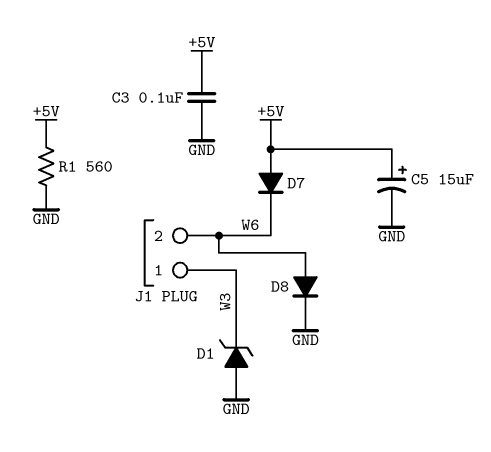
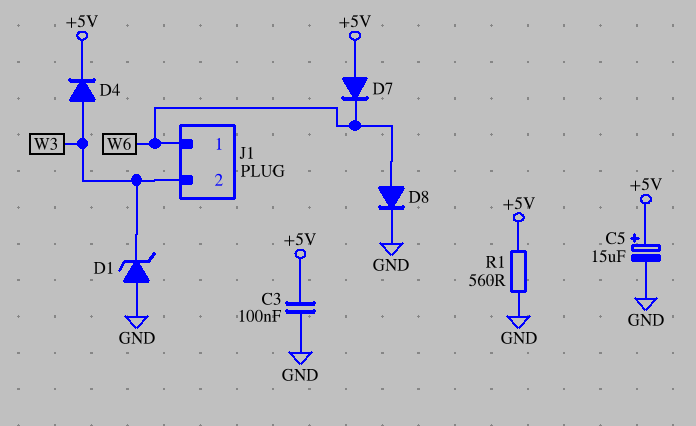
D4: none -> diode (A W3, K +5V)
J1 pin 1: W3 -> W6
J1 pin 2: W6 -> W3

